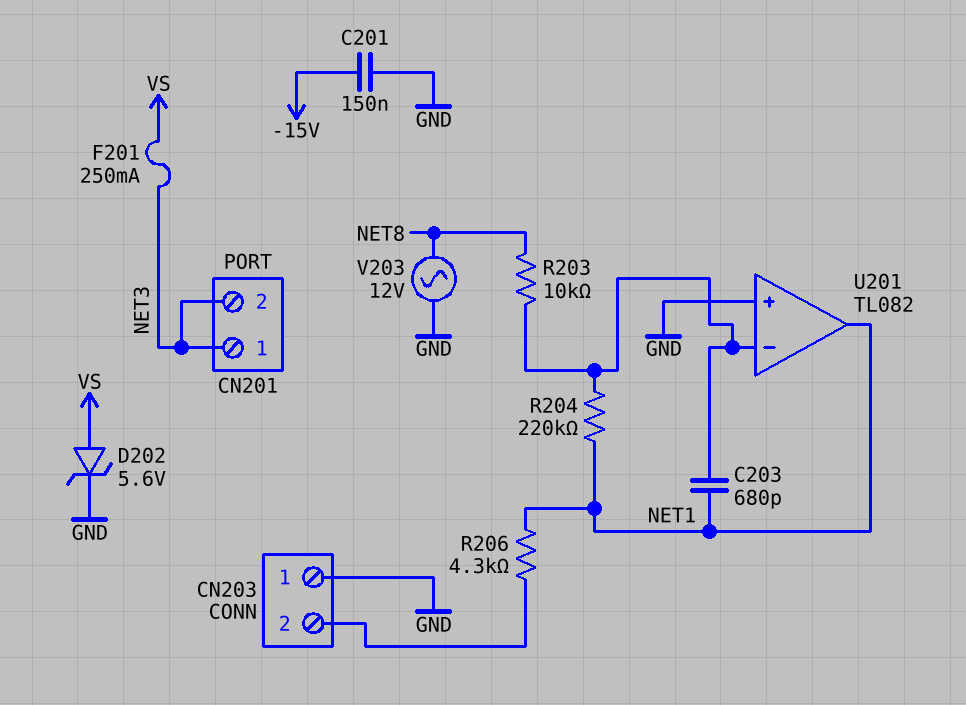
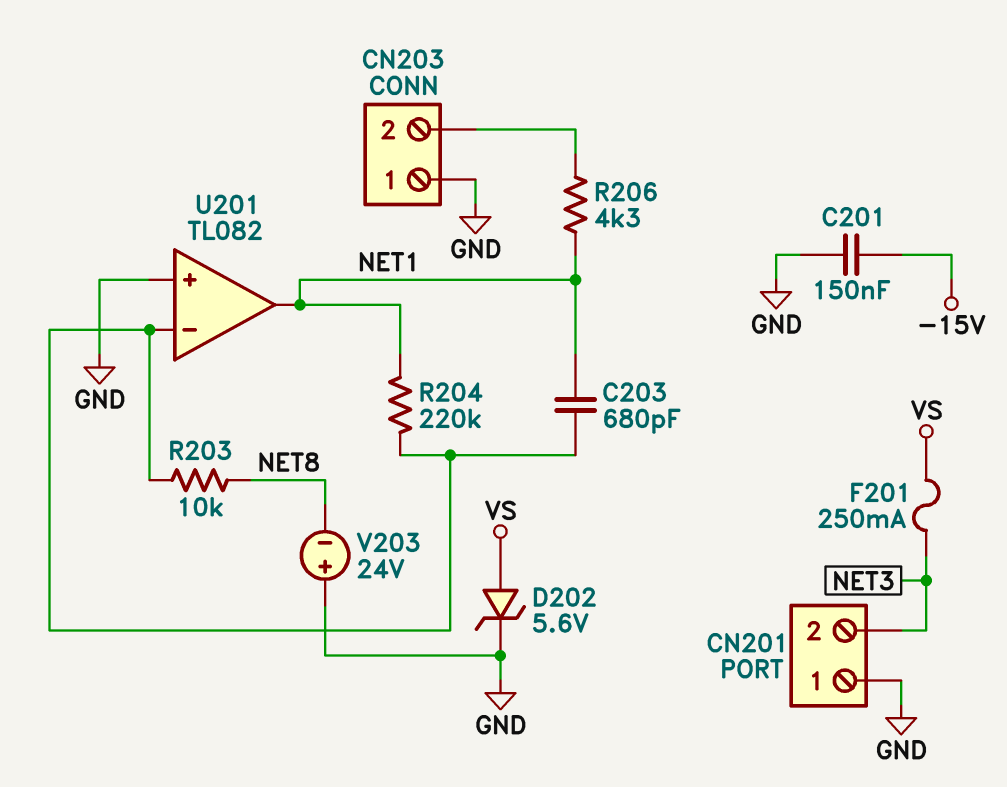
CN201 pin 1: NET3 -> GND
V203: AC 12V (GND, NET8) -> 24V (plus GND, minus NET8)

